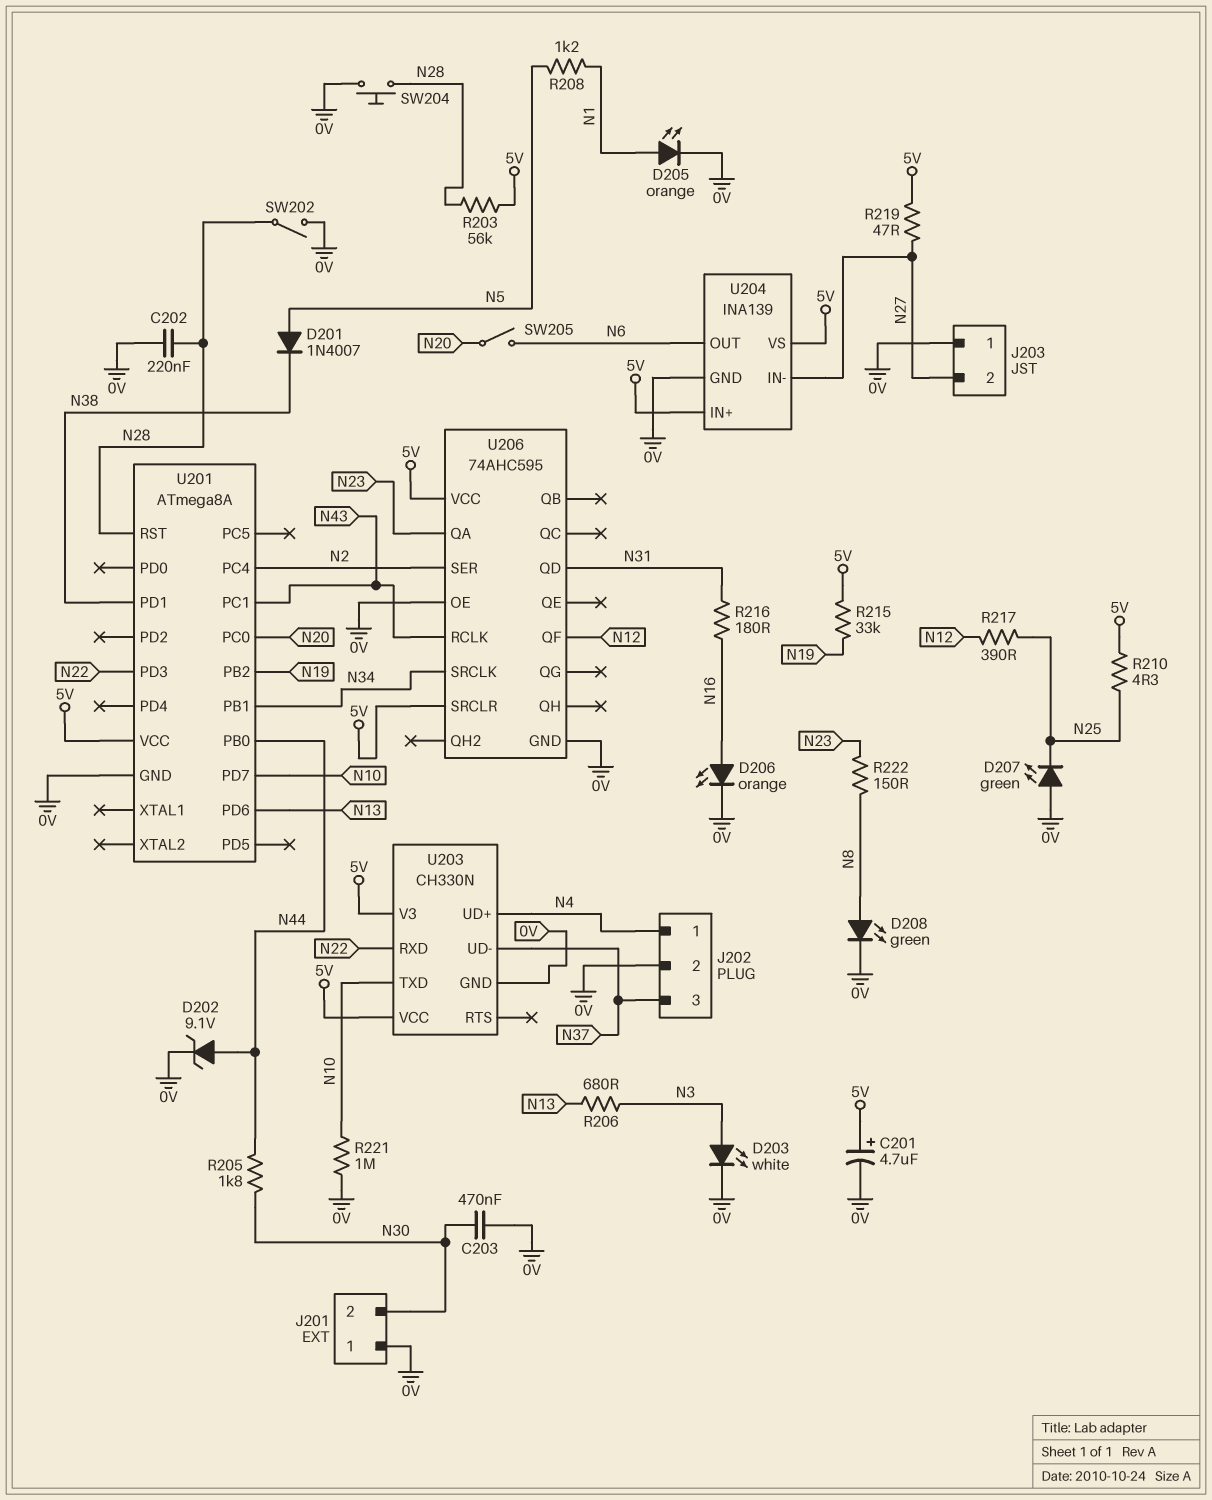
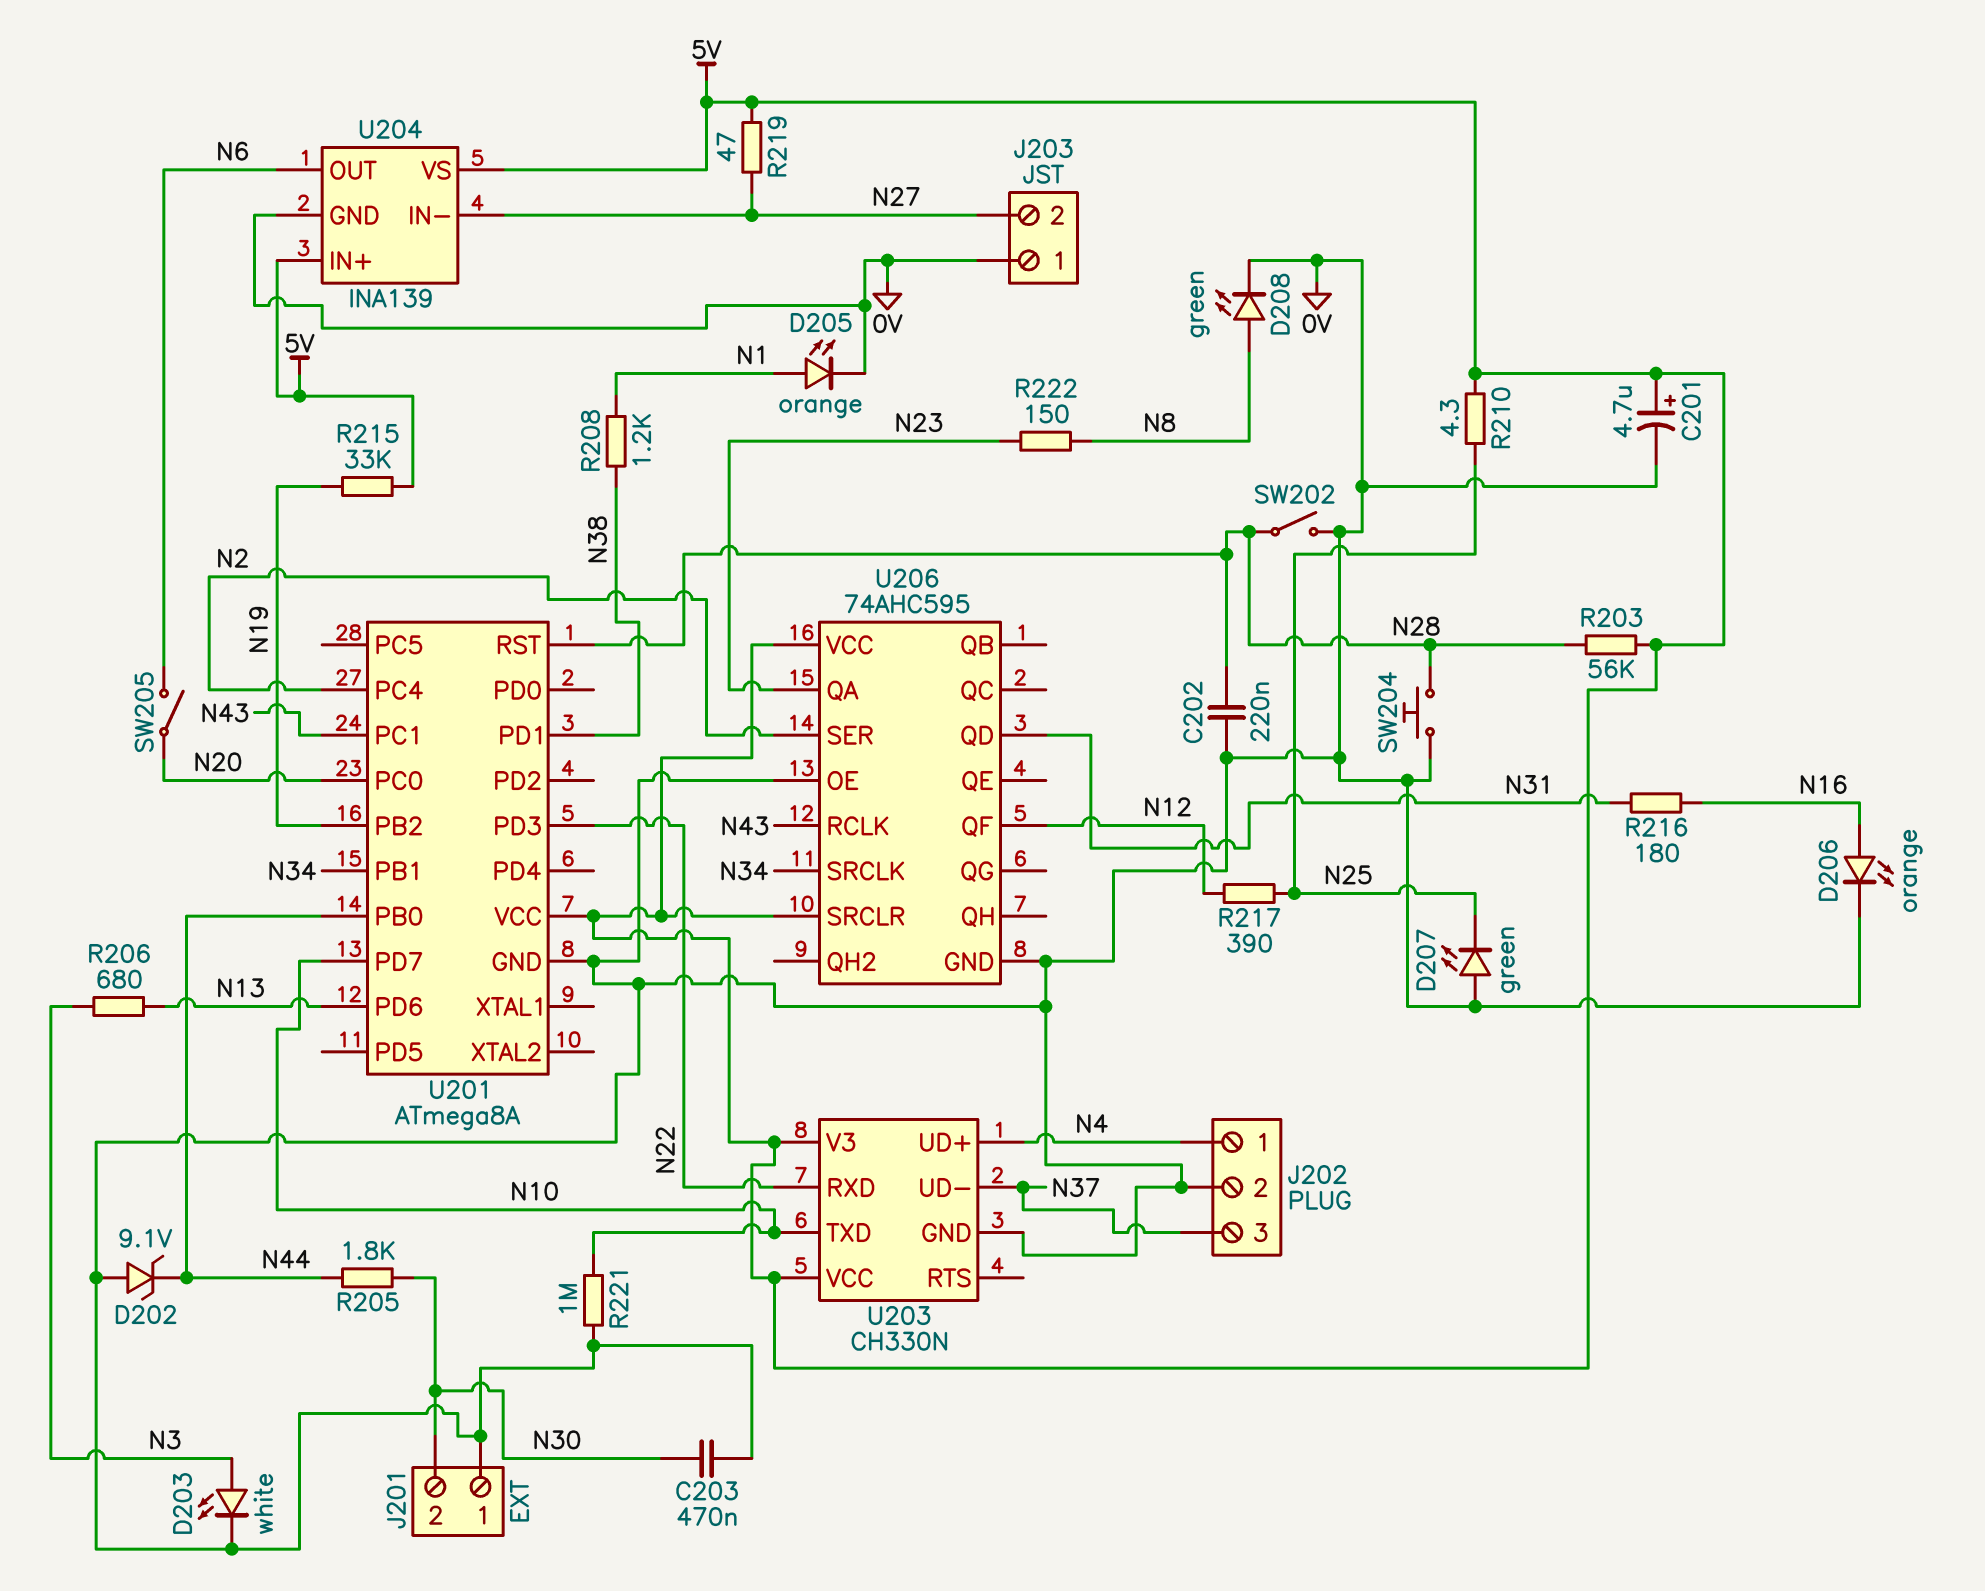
D201: diode 1N4007 (A N5, K N38) -> none
D202: zener 9.1V (A N44, K 0V) -> zener 9.1V (A 0V, K N44)
R208: 1.2k (N1, N5) -> 1.2k (N1, N38)

